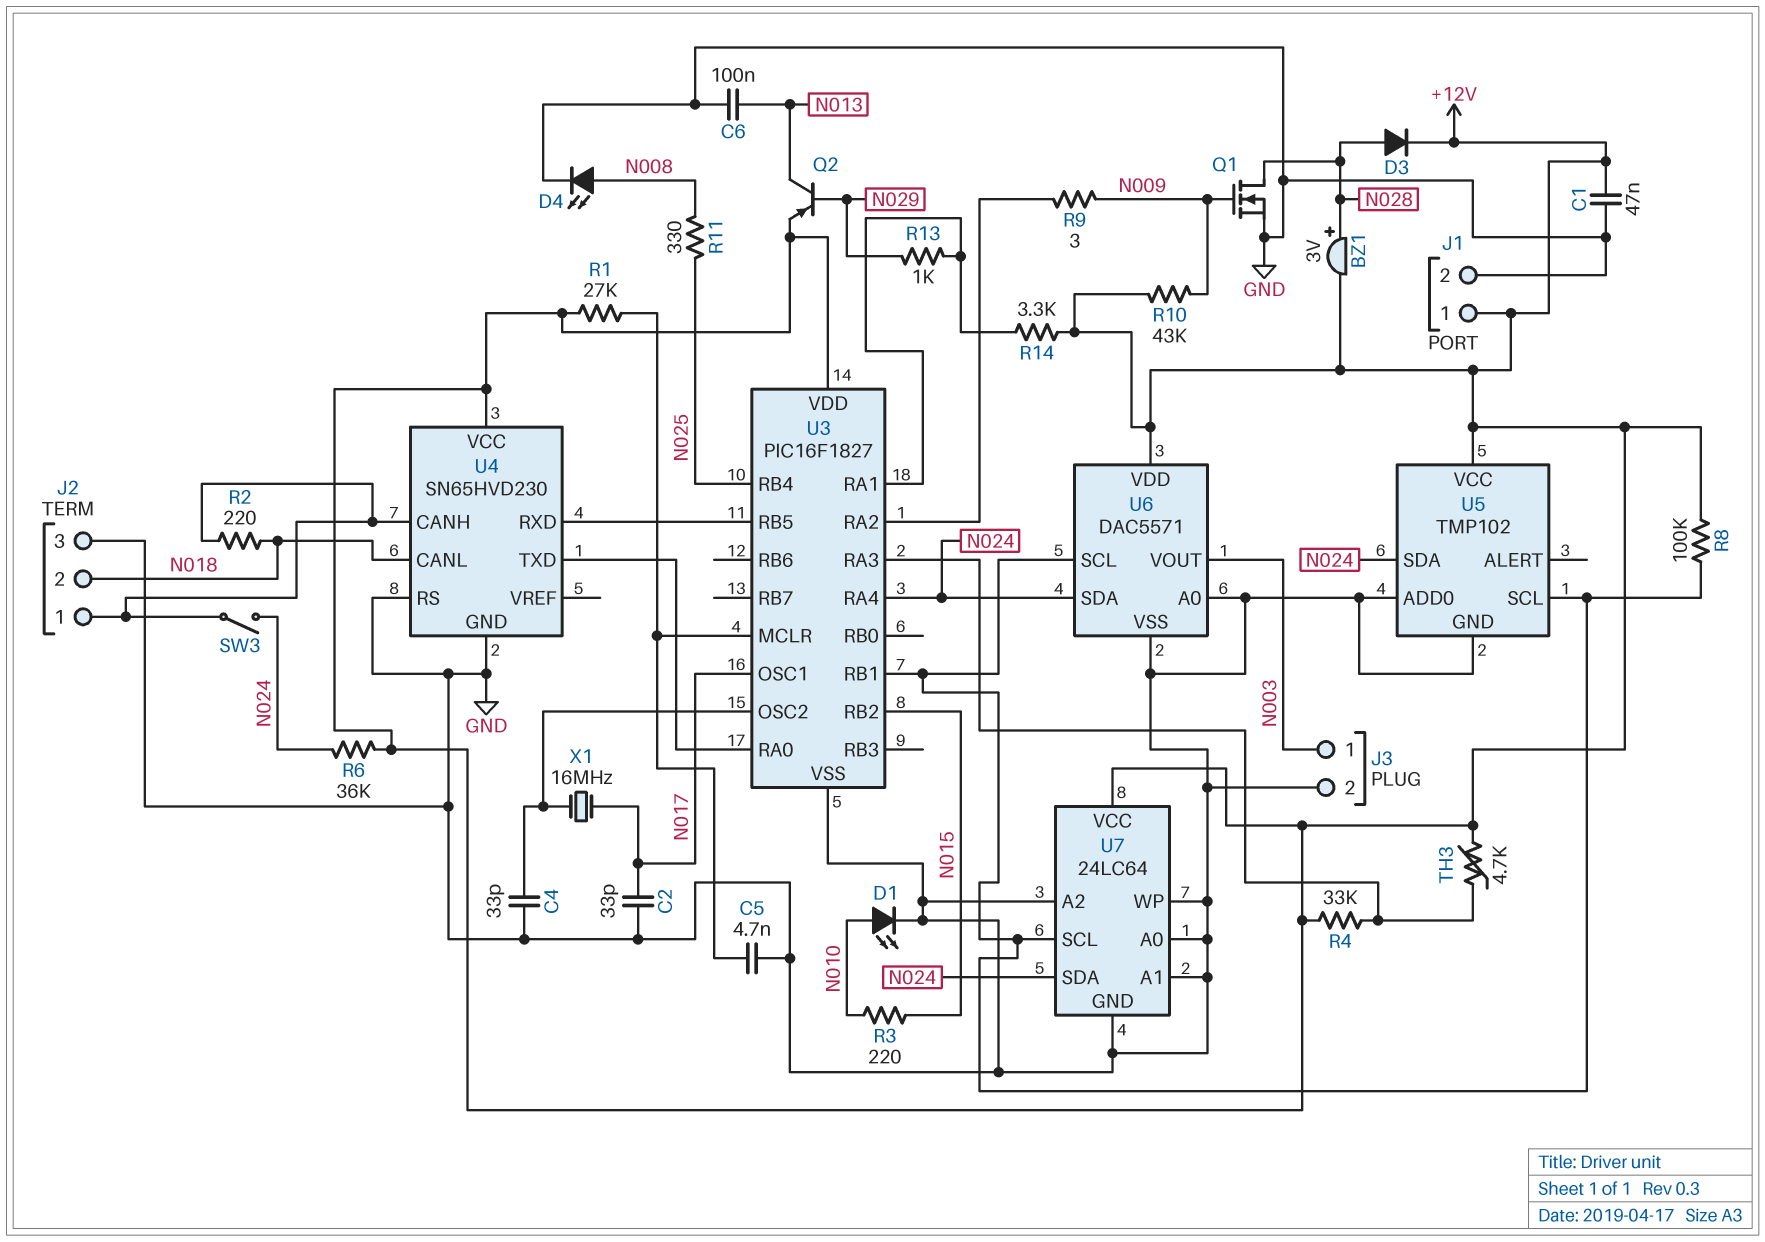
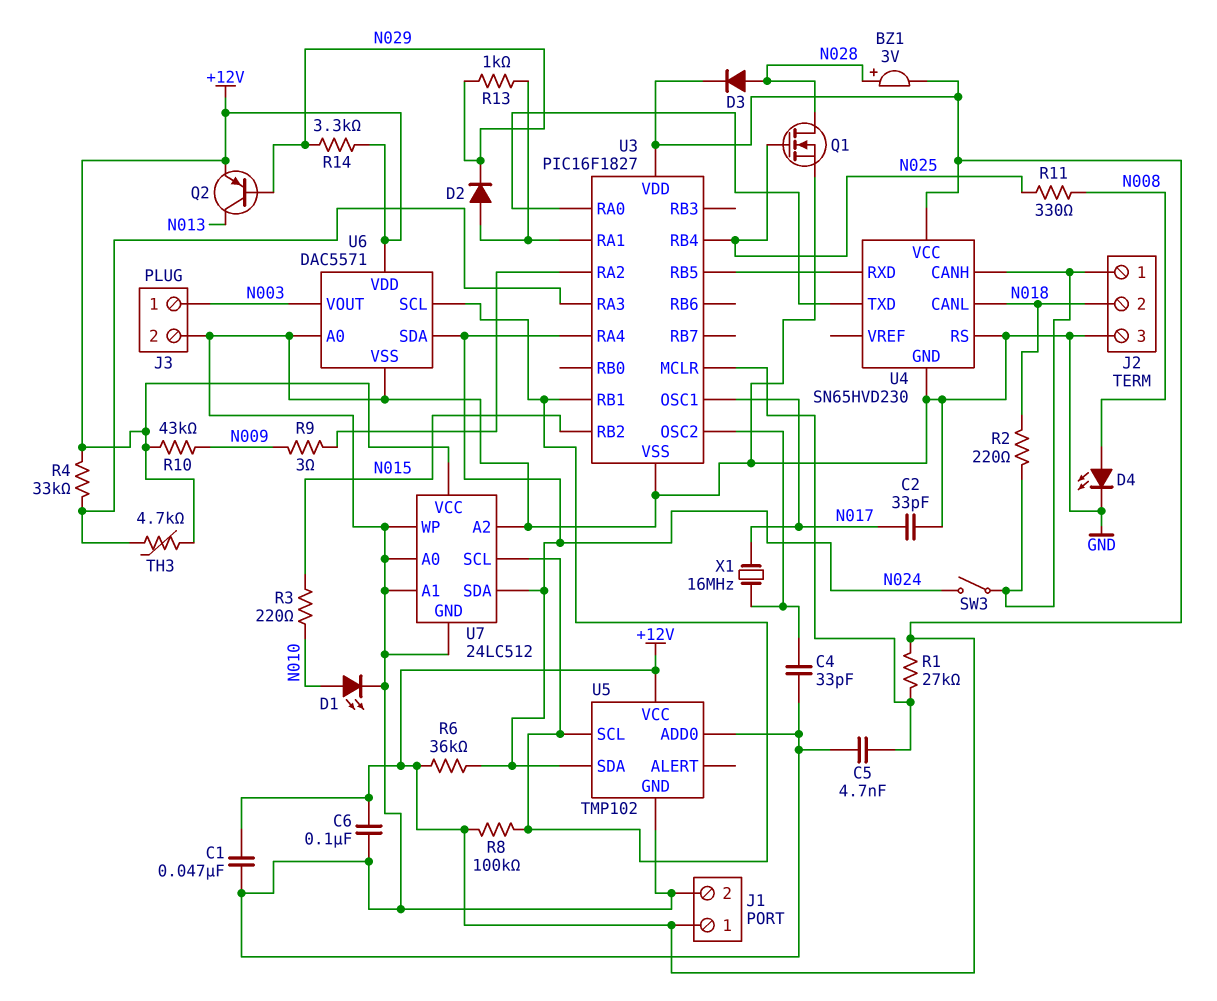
C6: 100nF (GND, N013) -> 100nF (+12V, GND)
D2: none -> diode (A U3/RA1, K N029)
Q1: NMOS (G N009, D N028, S GND) -> NMOS (G N025, D N028, S GND)
R14: 3.3k (+12V, U3/RA1) -> 3.3k (+12V, N029)
U7: 24LC64 -> 24LC512

